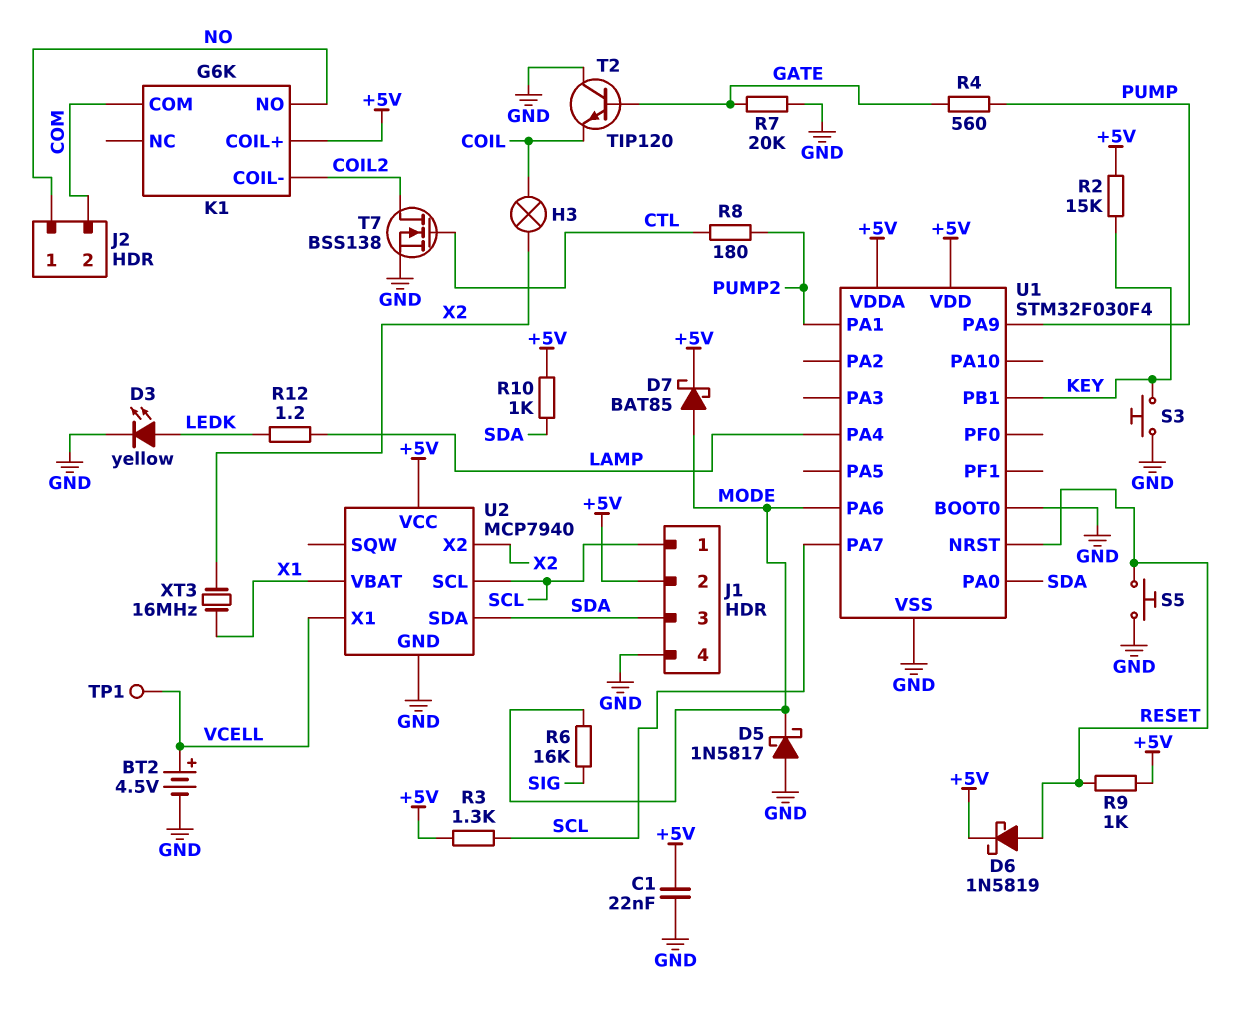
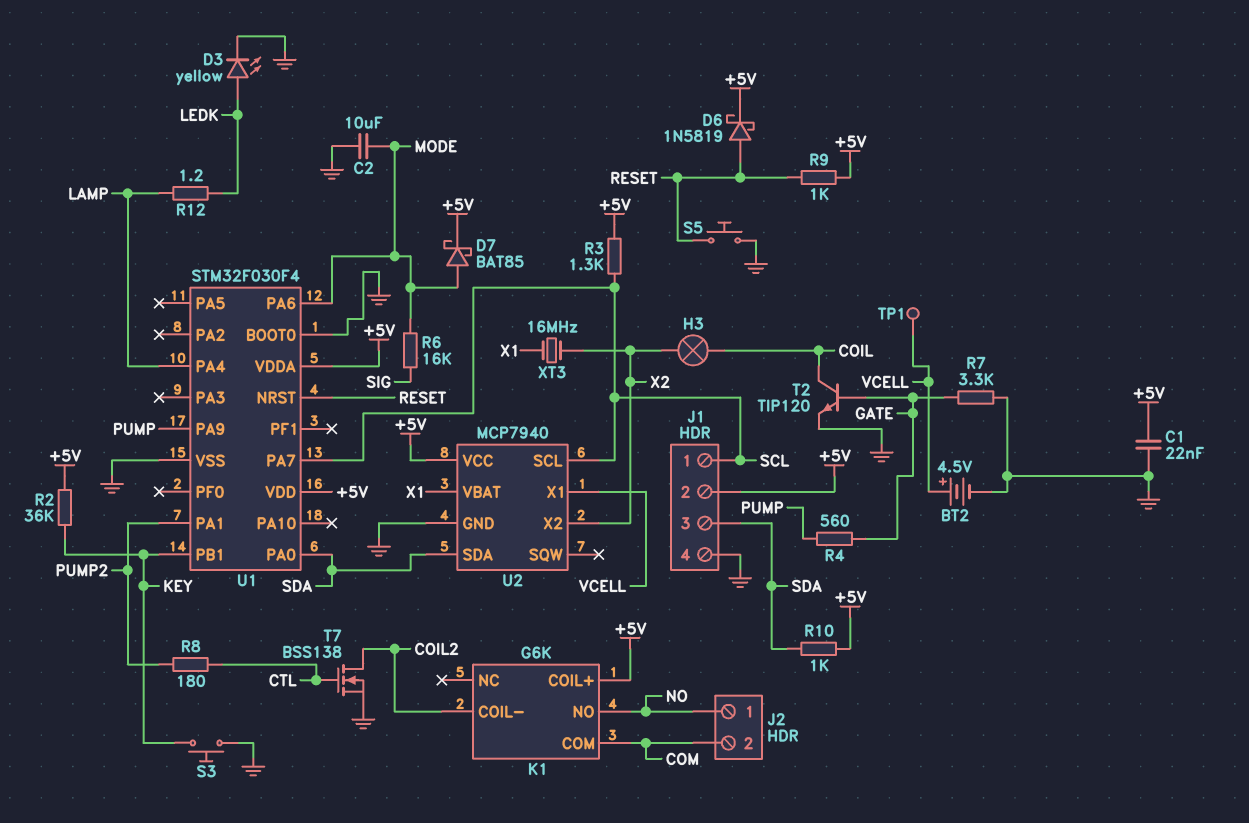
C2: none -> 10uF (GND, MODE)
D5: schottky 1N5817 (A GND, K MODE) -> none
R2: 15k (+5V, KEY) -> 36k (+5V, KEY)
R7: 20k (GATE, GND) -> 3.3k (GATE, GND)
T2: NPN TIP120 (B GATE, C GND, E COIL) -> NPN TIP120 (B GATE, C COIL, E GND)

